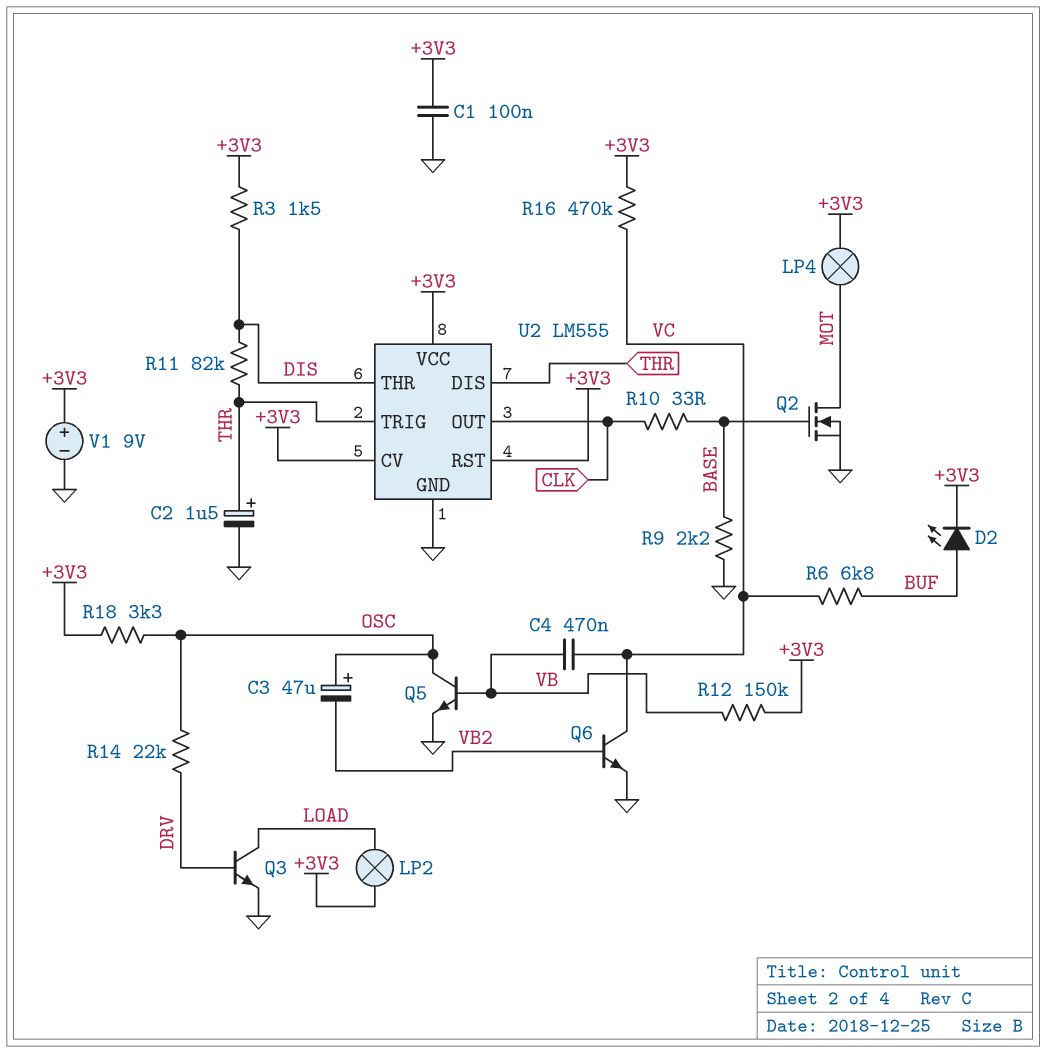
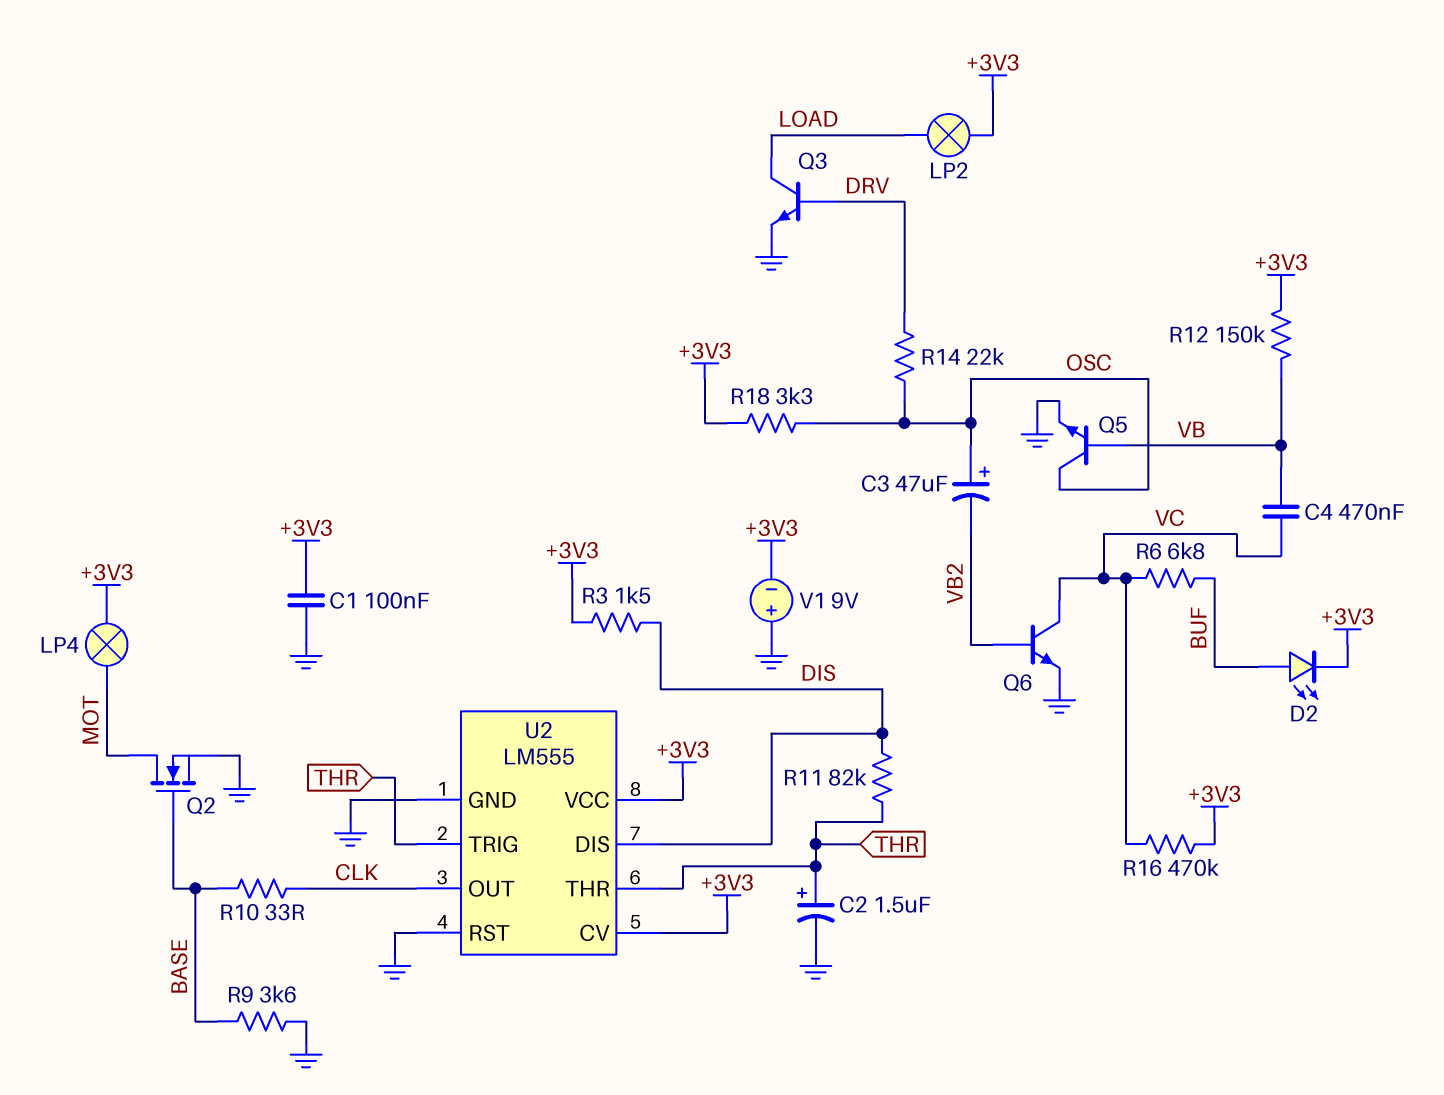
R9: 2.2k (BASE, GND) -> 3.6k (BASE, GND)
U2 pin DIS: THR -> DIS
U2 pin RST: +3V3 -> GND
U2 pin THR: DIS -> THR
V1: 9V (plus +3V3, minus GND) -> 9V (plus GND, minus +3V3)

